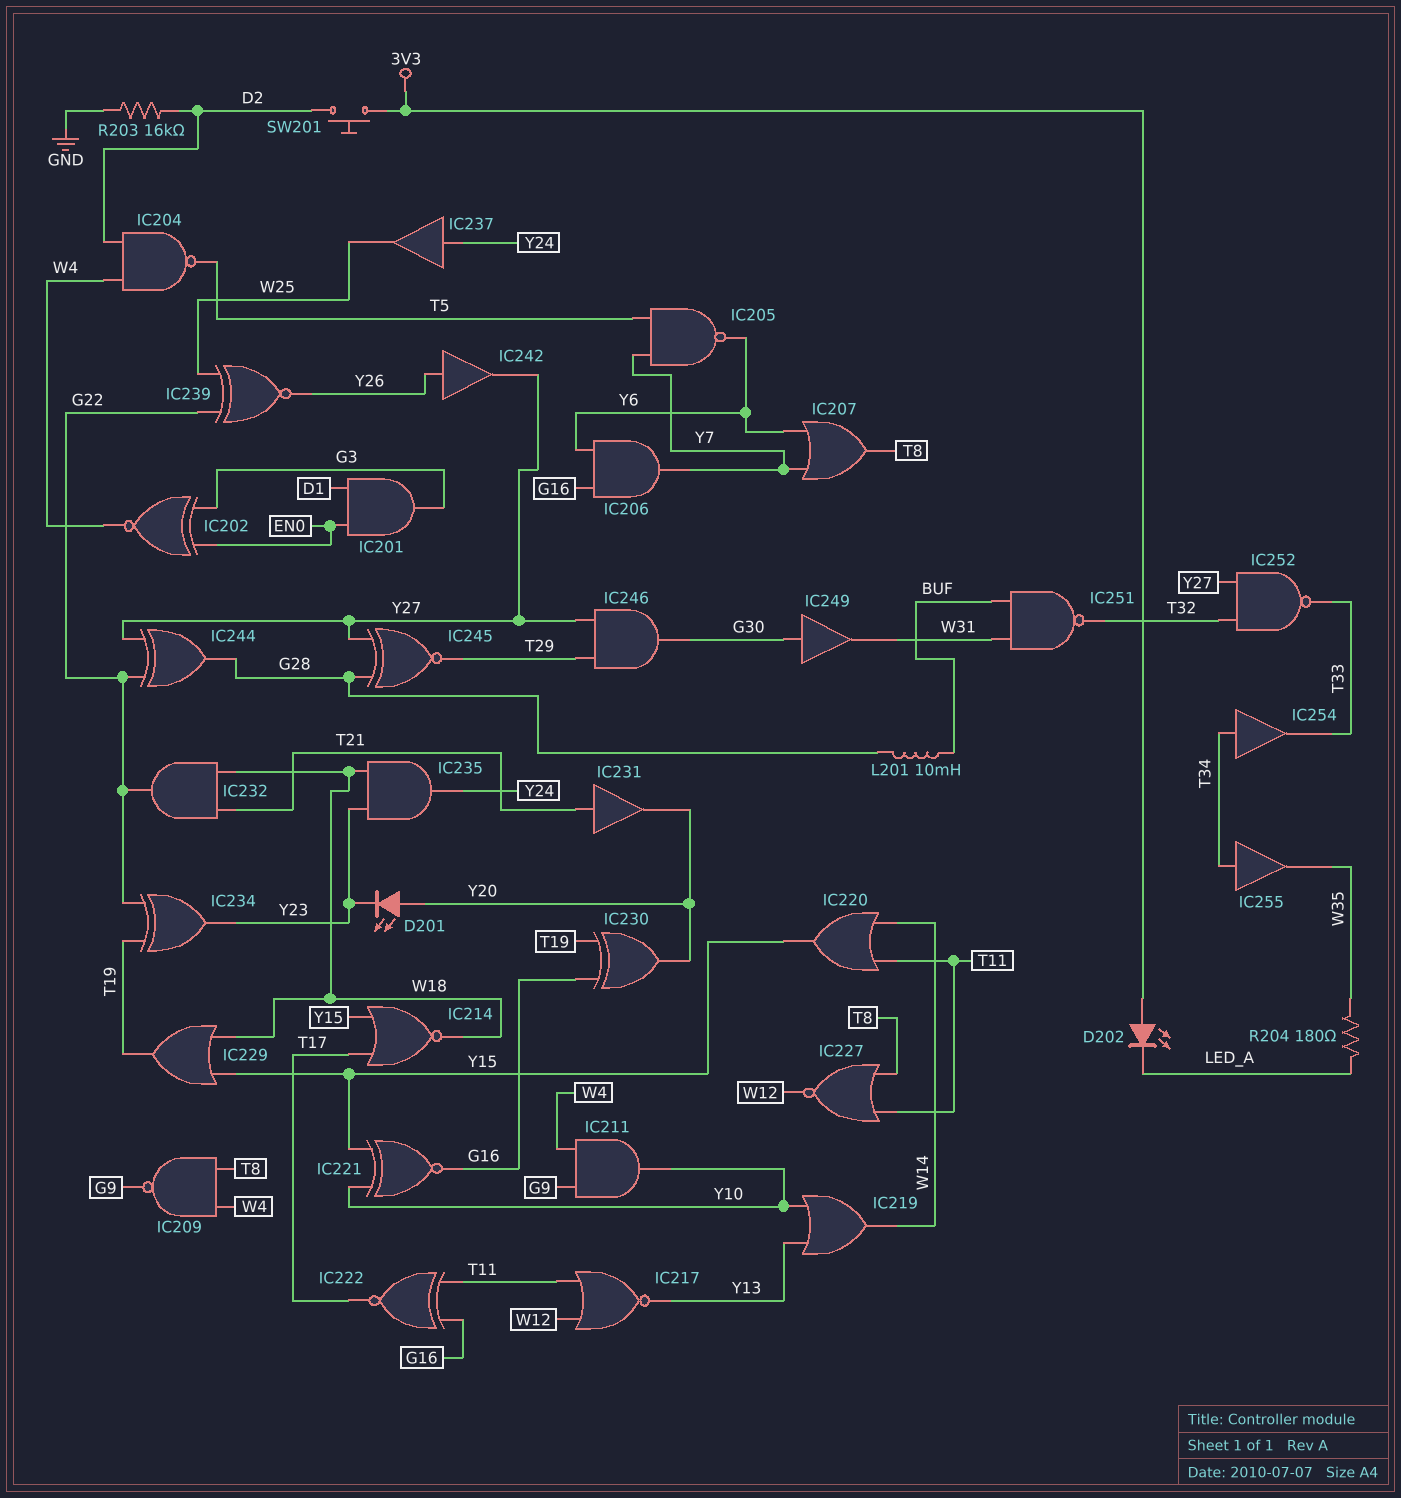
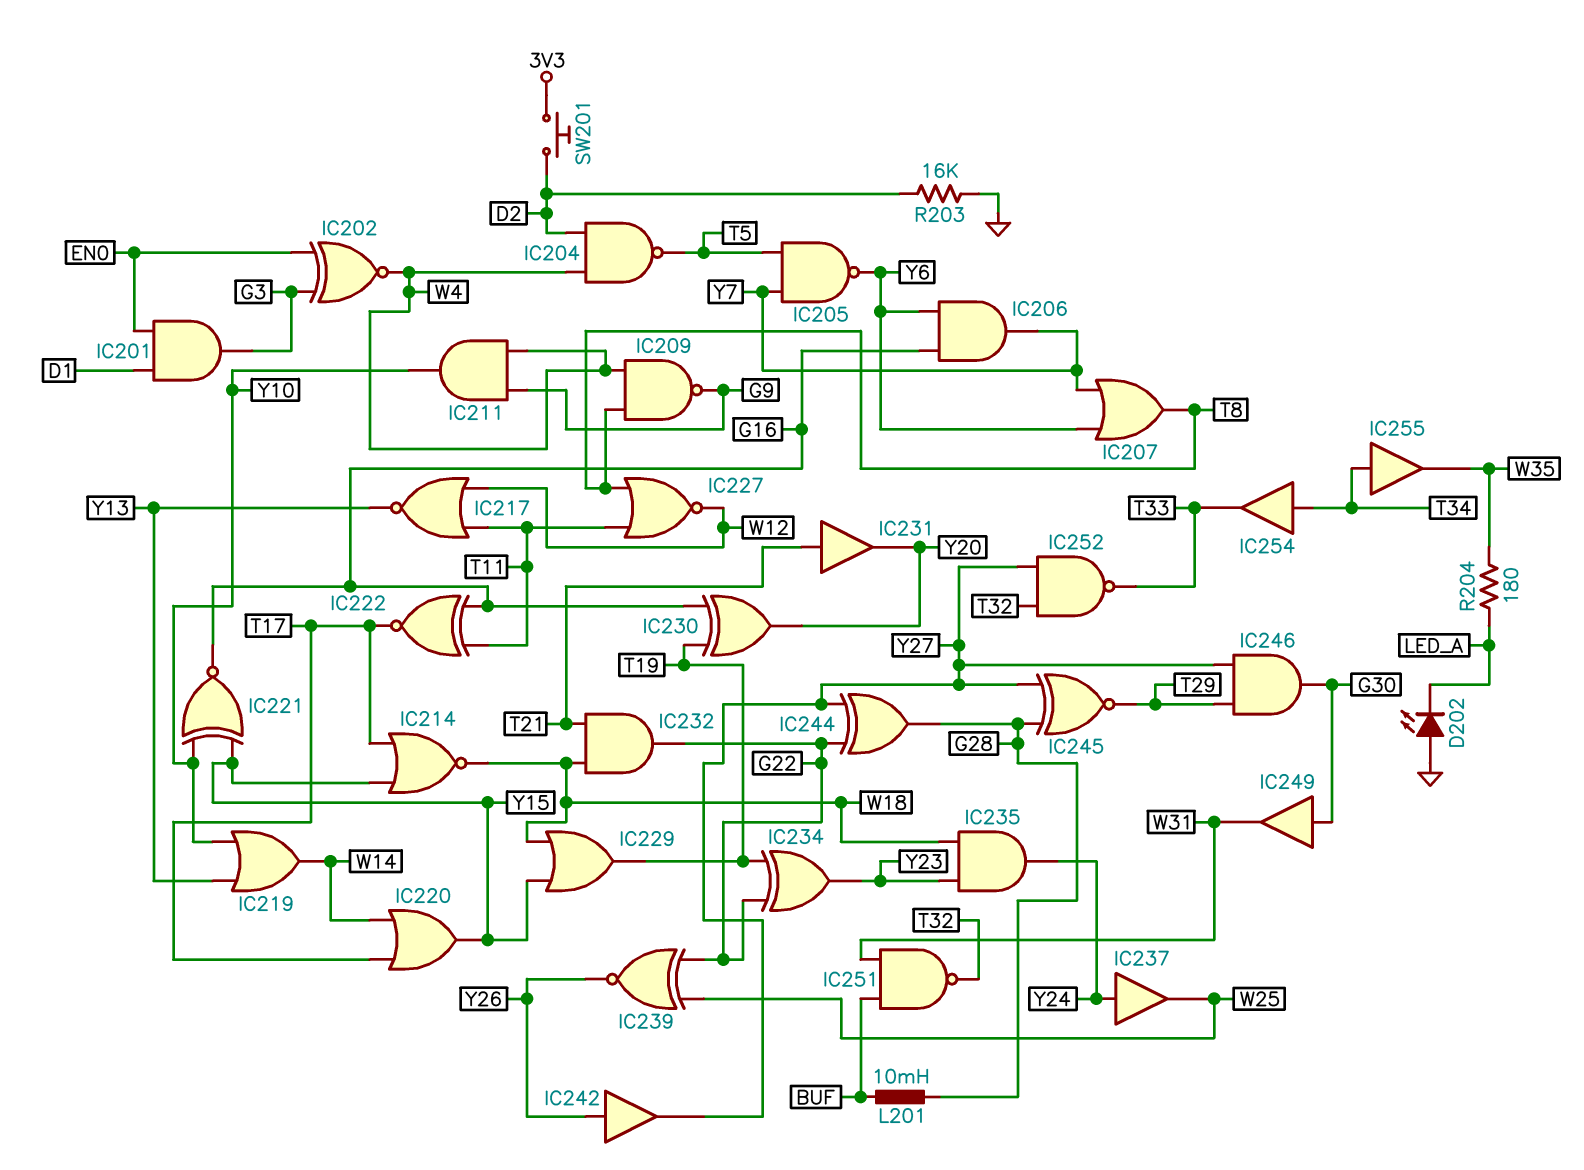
D201: LED (A Y20, K Y23) -> none
D202: LED (A 3V3, K LED_A) -> LED (A GND, K LED_A)
IC220: OR (in T11, in W14, out Y15) -> OR (in T17, in W14, out Y15)

